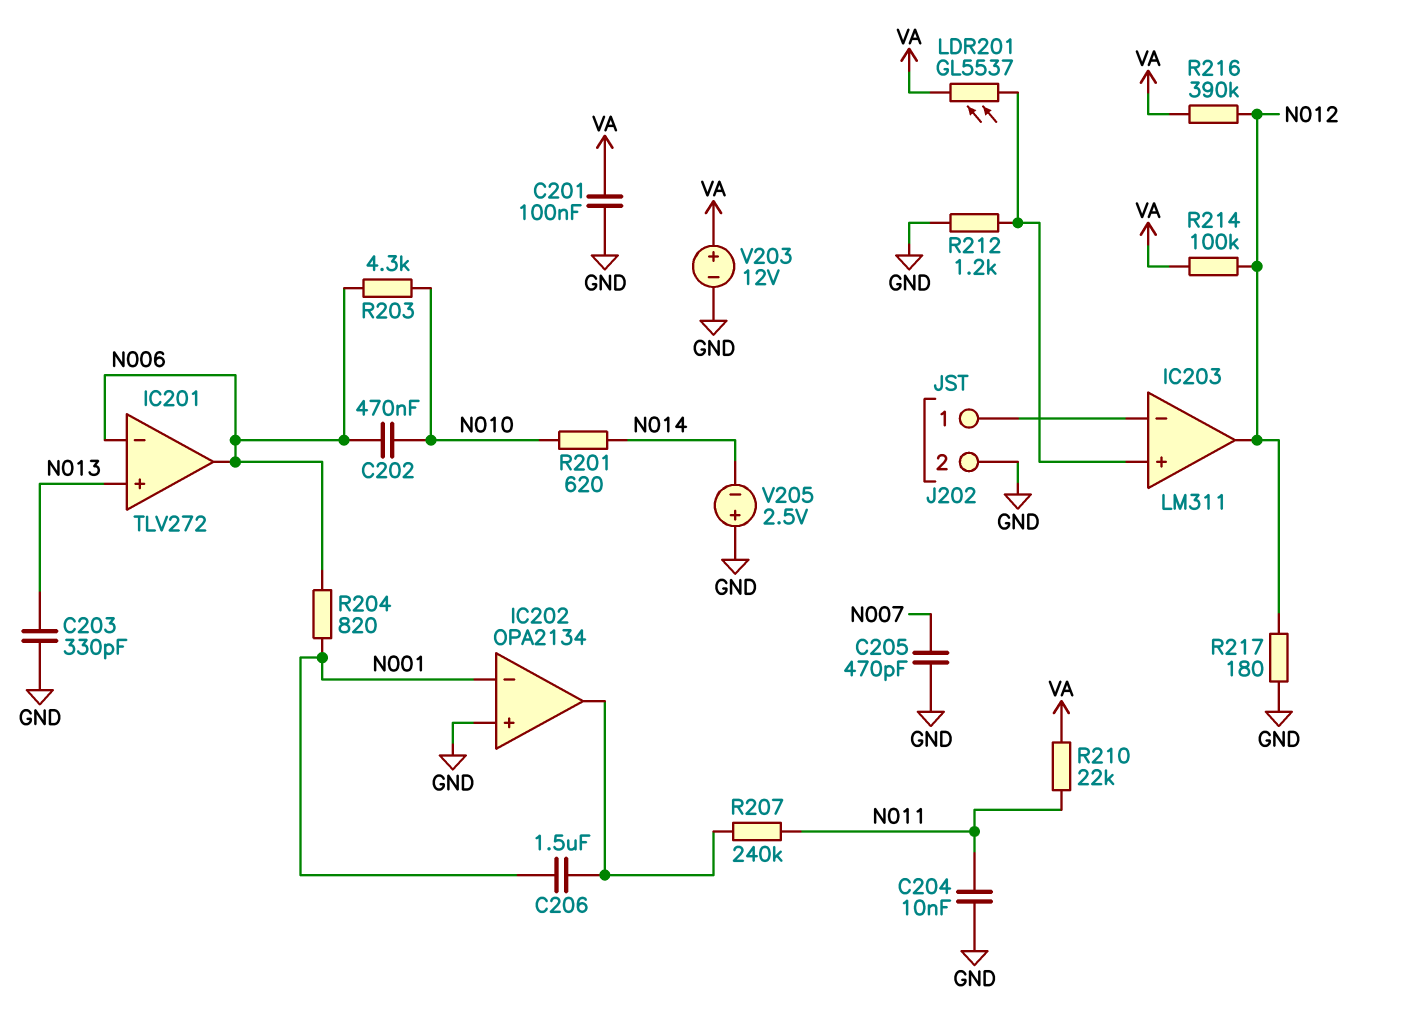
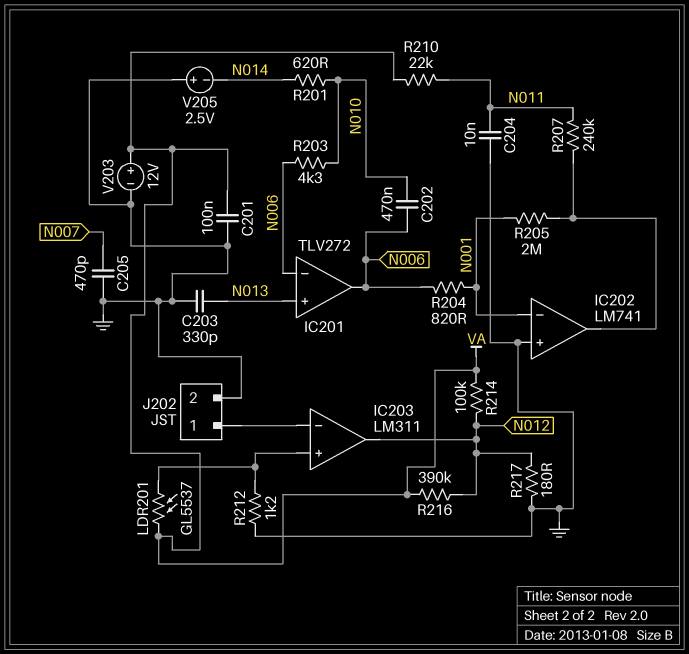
C206: 1.5uF (IC202/out, N001) -> none
IC202: OPA2134 -> LM741
R205: none -> 2M (IC202/out, N001)

